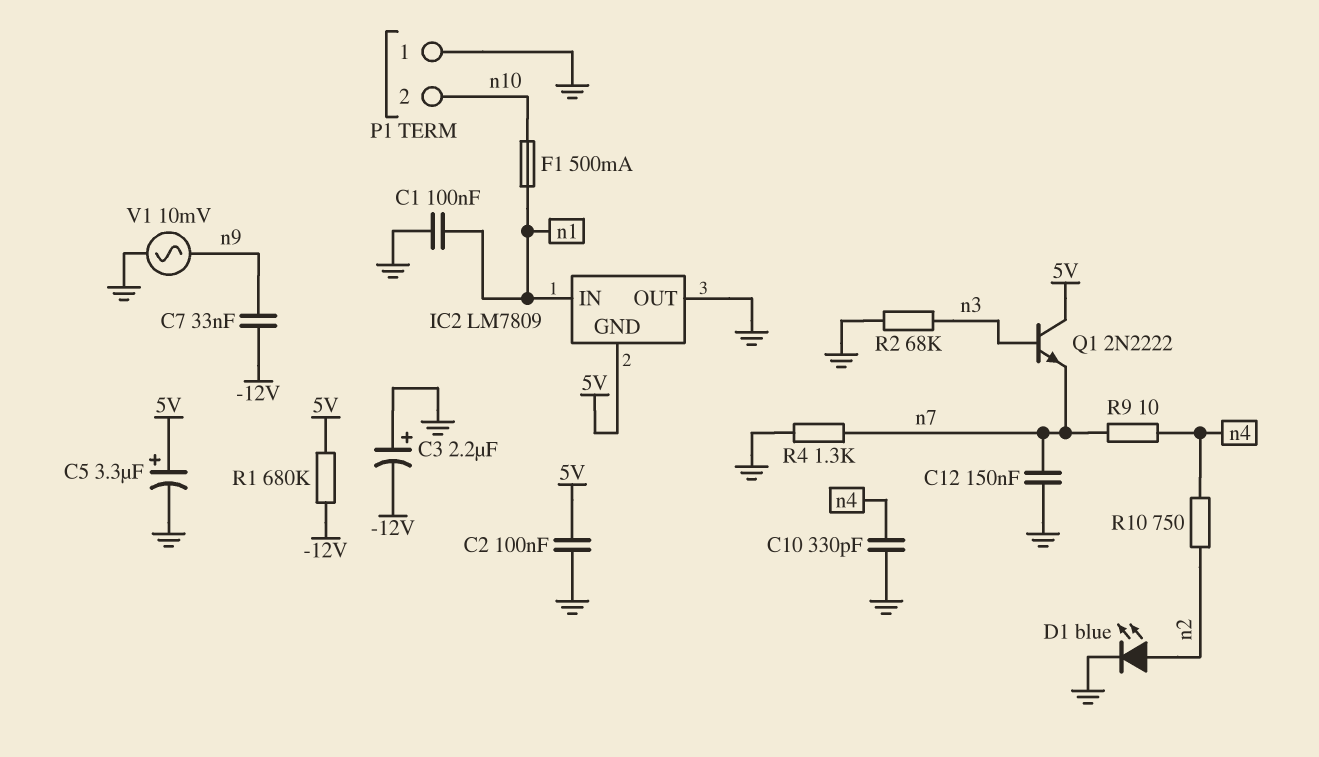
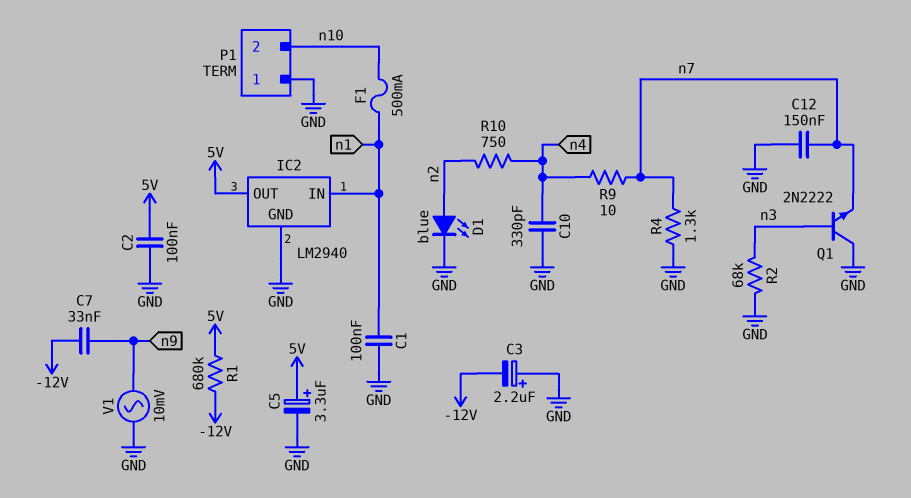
IC2: LM7809 -> LM2940
IC2 pin GND: 5V -> GND
IC2 pin OUT: GND -> 5V
Q1: NPN 2N2222 (B n3, C 5V, E n7) -> NPN 2N2222 (B n3, C GND, E n7)

